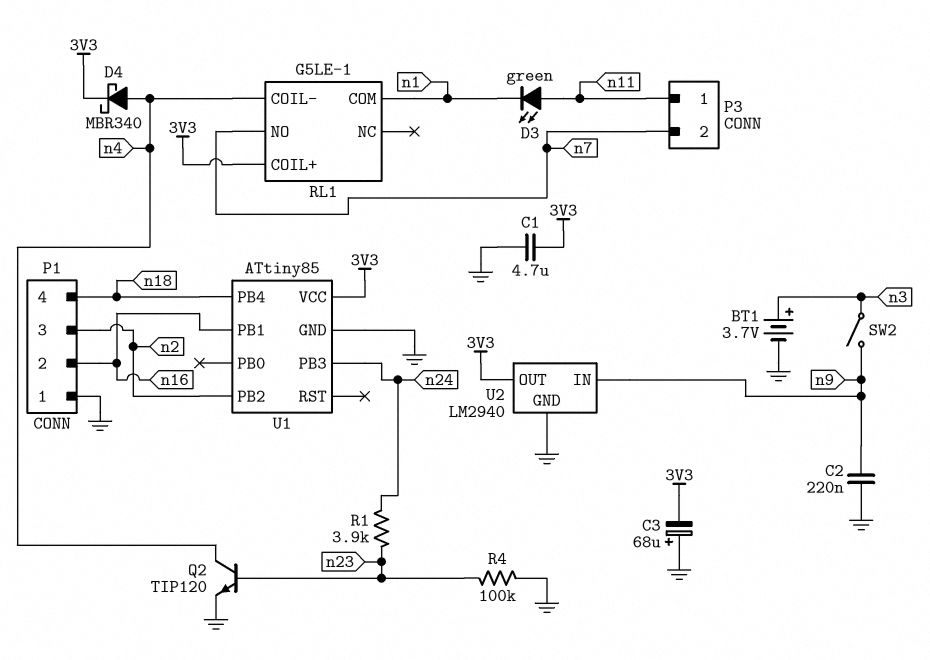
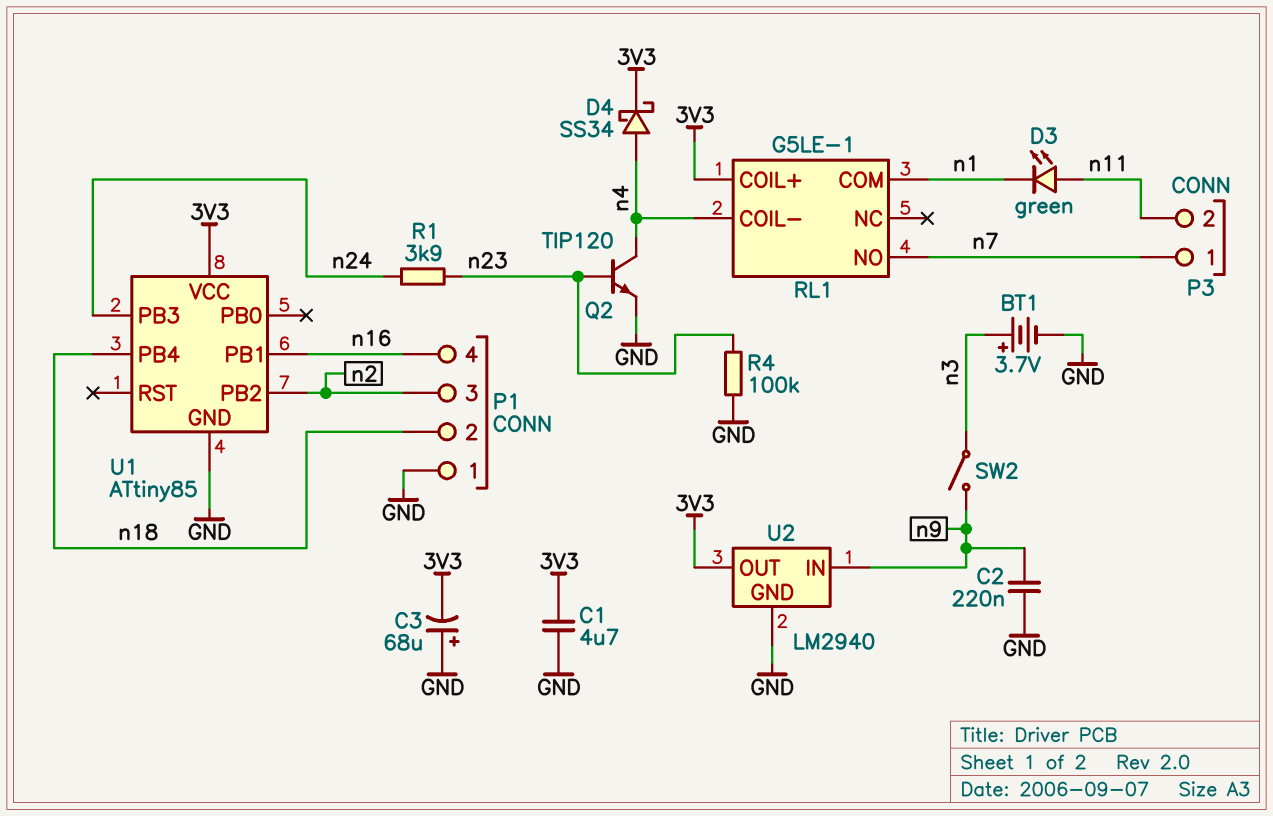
D4: schottky MBR340 (A n4, K 3V3) -> schottky SS34 (A n4, K 3V3)
P1 pin 2: n16 -> n18
P1 pin 4: n18 -> n16
P3 pin 1: n11 -> n7
P3 pin 2: n7 -> n11

